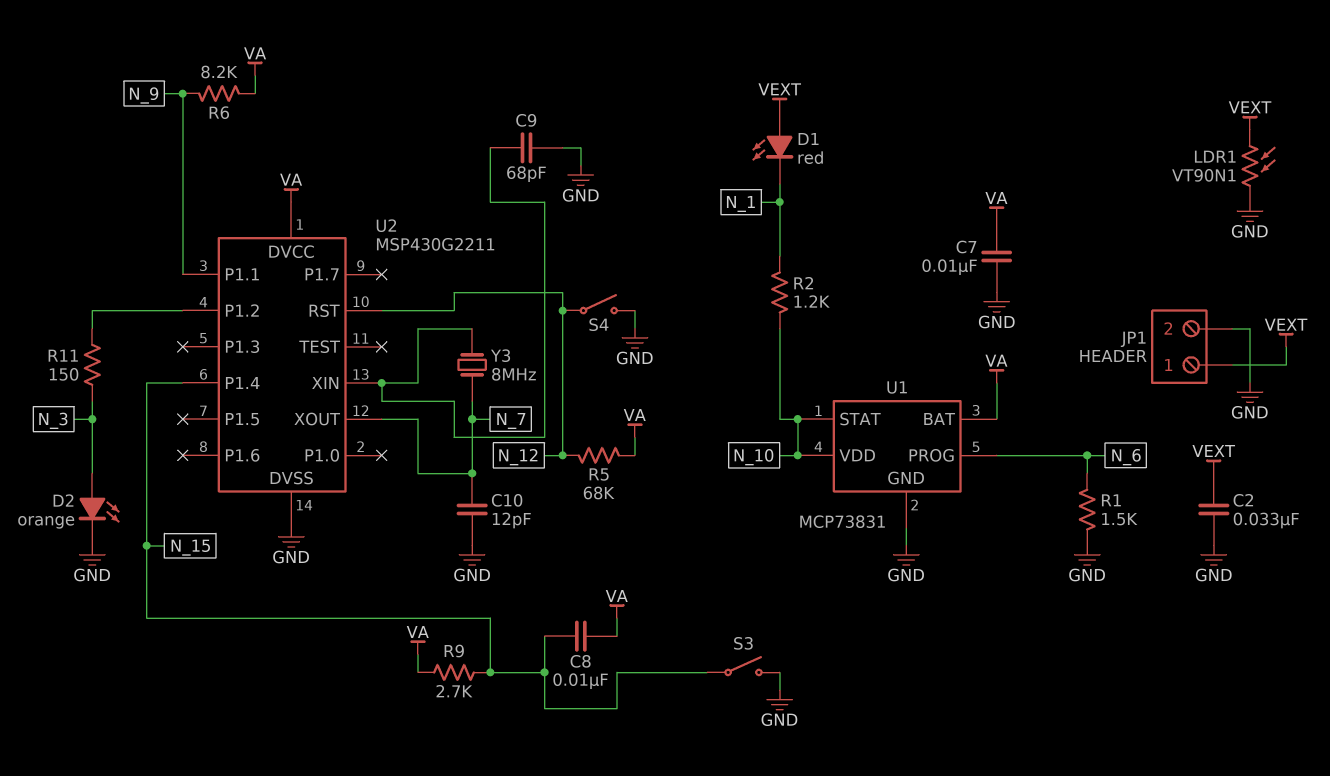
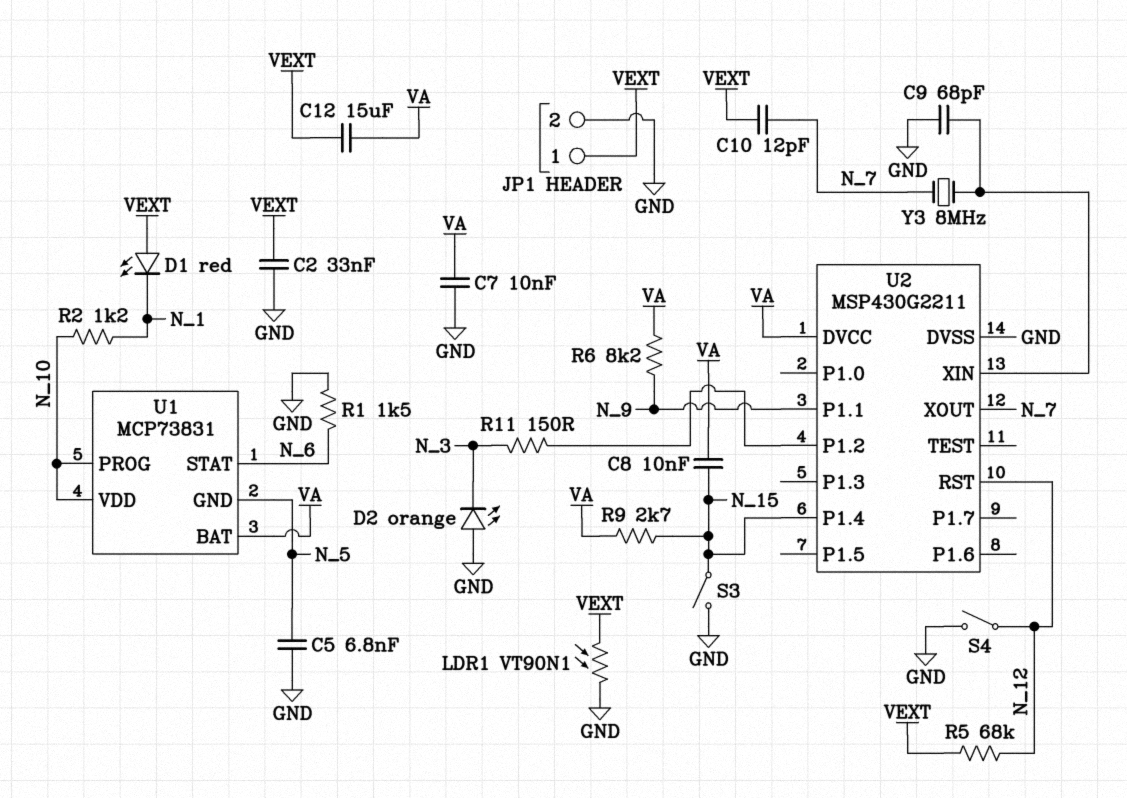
C5: none -> 6.8nF (GND, N_5)
C10: 12pF (GND, N_7) -> 12pF (N_7, VEXT)
C12: none -> 15uF (VA, VEXT)
D2: LED orange (A N_3, K GND) -> LED orange (A GND, K N_3)
R5: 68k (N_12, VA) -> 68k (N_12, VEXT)
U1 pin GND: GND -> N_5
U1 pin PROG: N_6 -> N_10
U1 pin STAT: N_10 -> N_6

